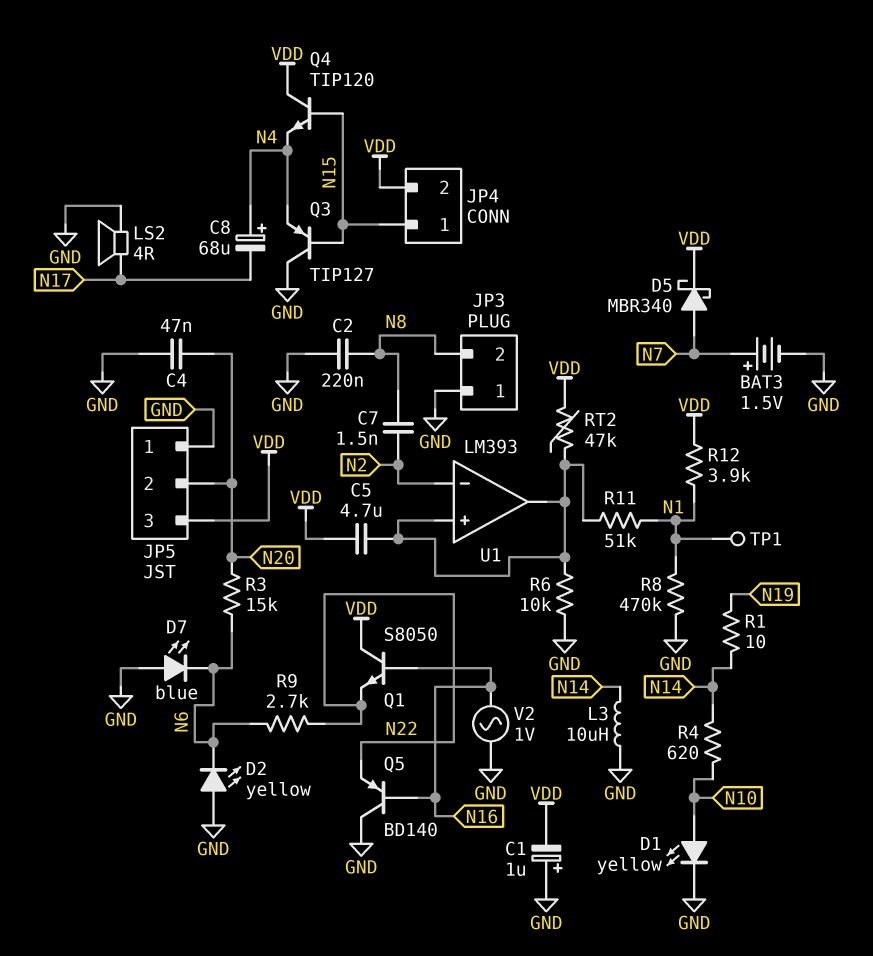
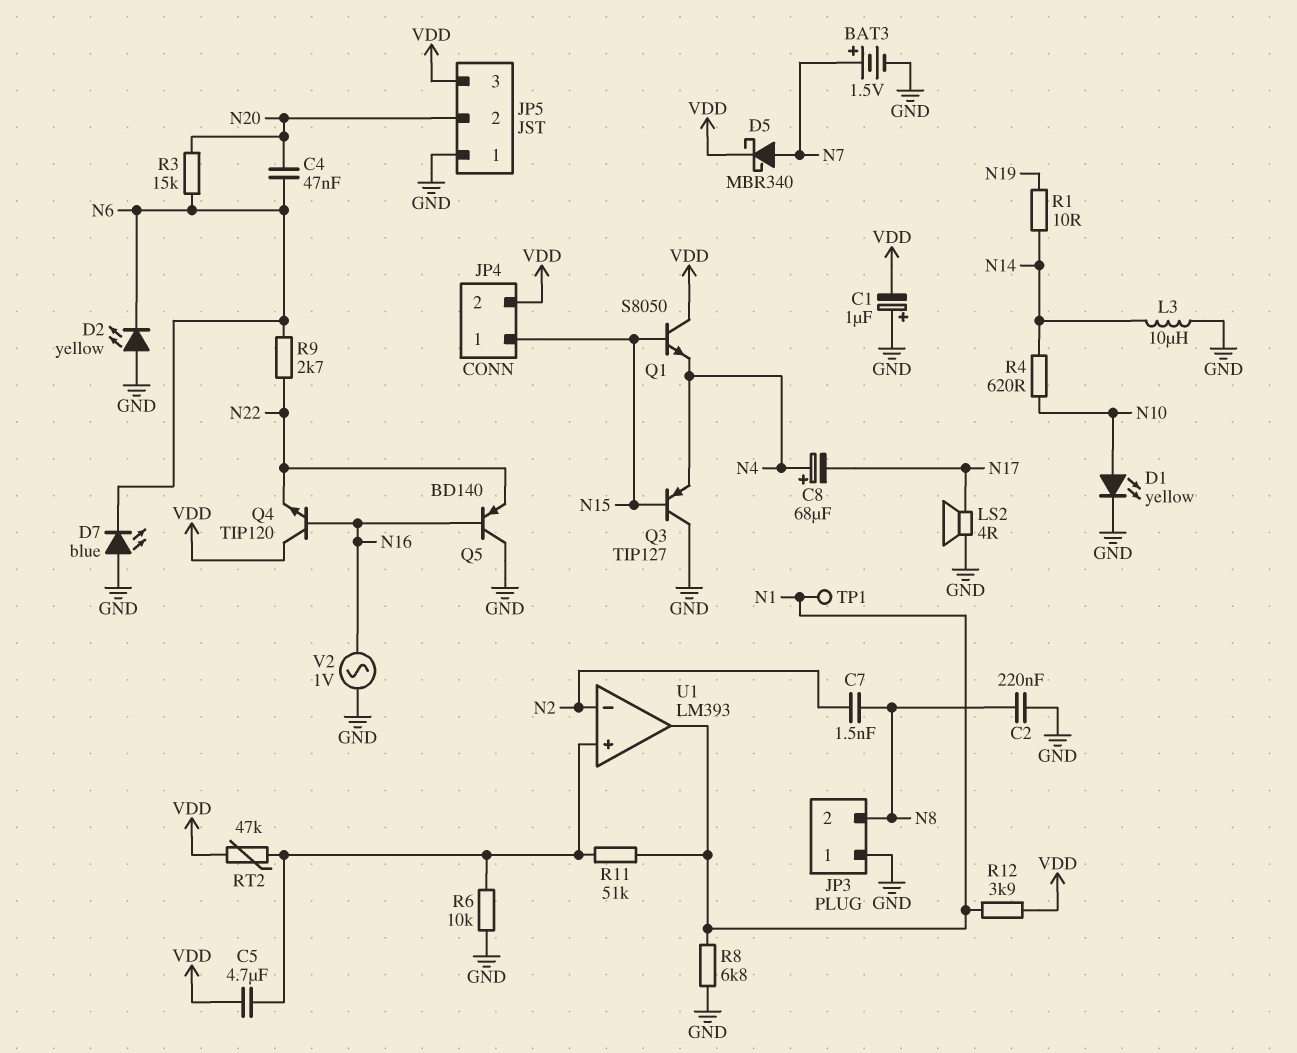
C4: 47nF (GND, N20) -> 47nF (N6, N20)
Q1: NPN S8050 (B N16, C VDD, E N22) -> NPN S8050 (B N15, C VDD, E N4)
Q4: NPN TIP120 (B N15, C VDD, E N4) -> NPN TIP120 (B N16, C VDD, E N22)
R8: 470k (GND, N1) -> 6.8k (GND, N1)
U1 pin out: U1/in+ -> N1

